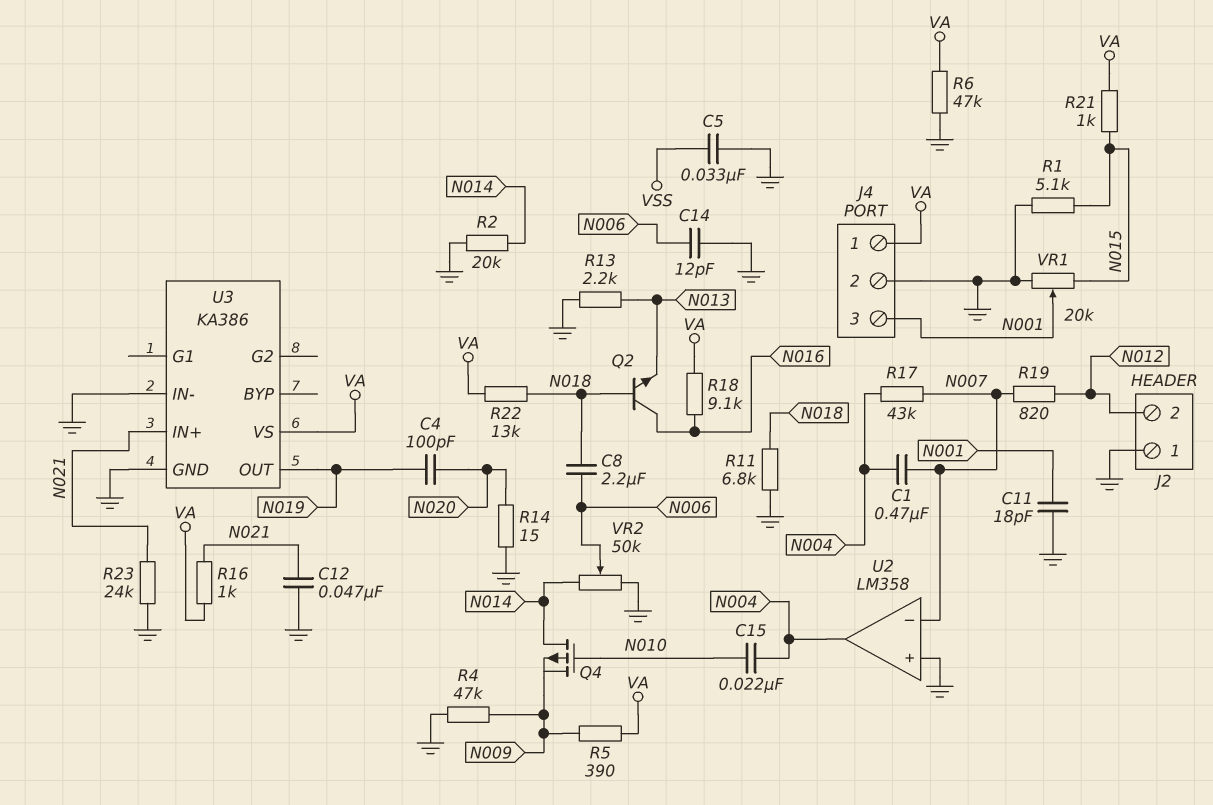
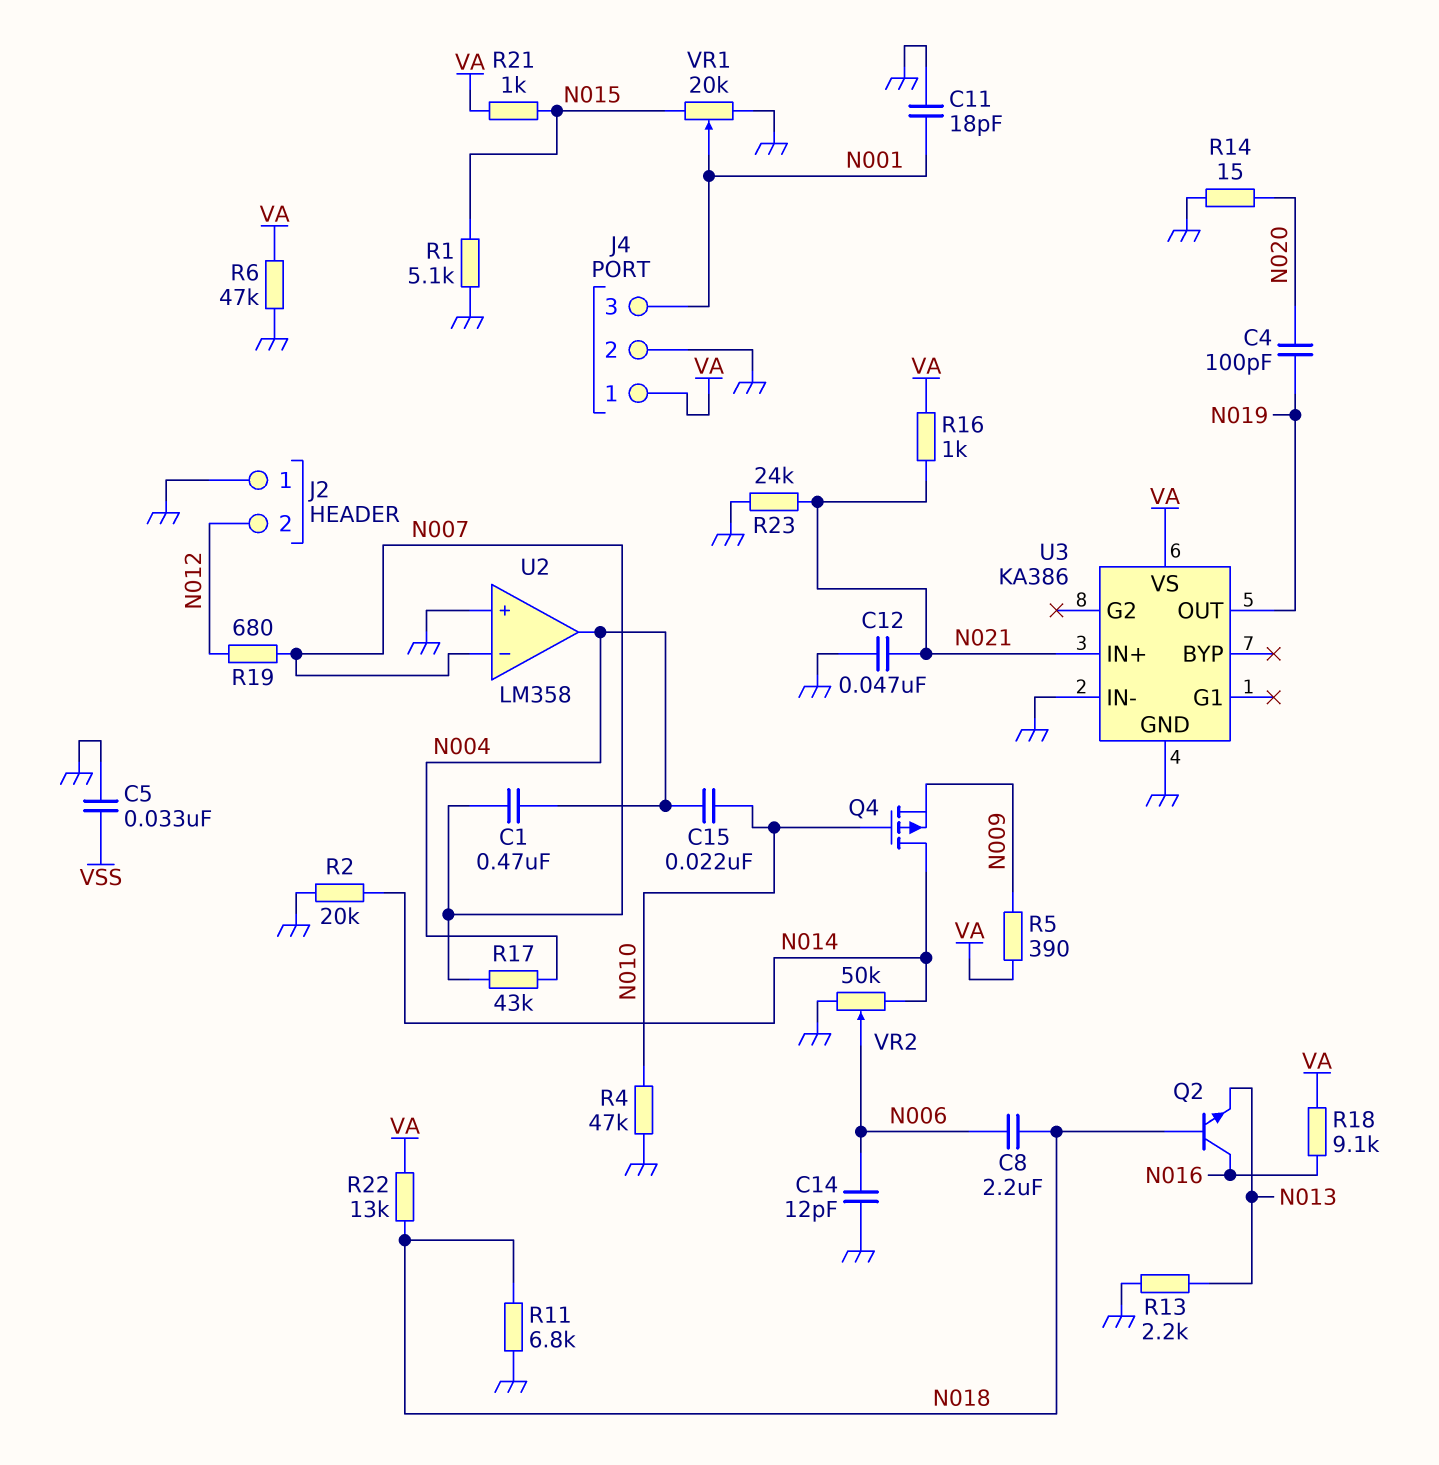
R4: 47k (GND, N009) -> 47k (GND, N010)
R19: 820 (N007, N012) -> 680 (N007, N012)

